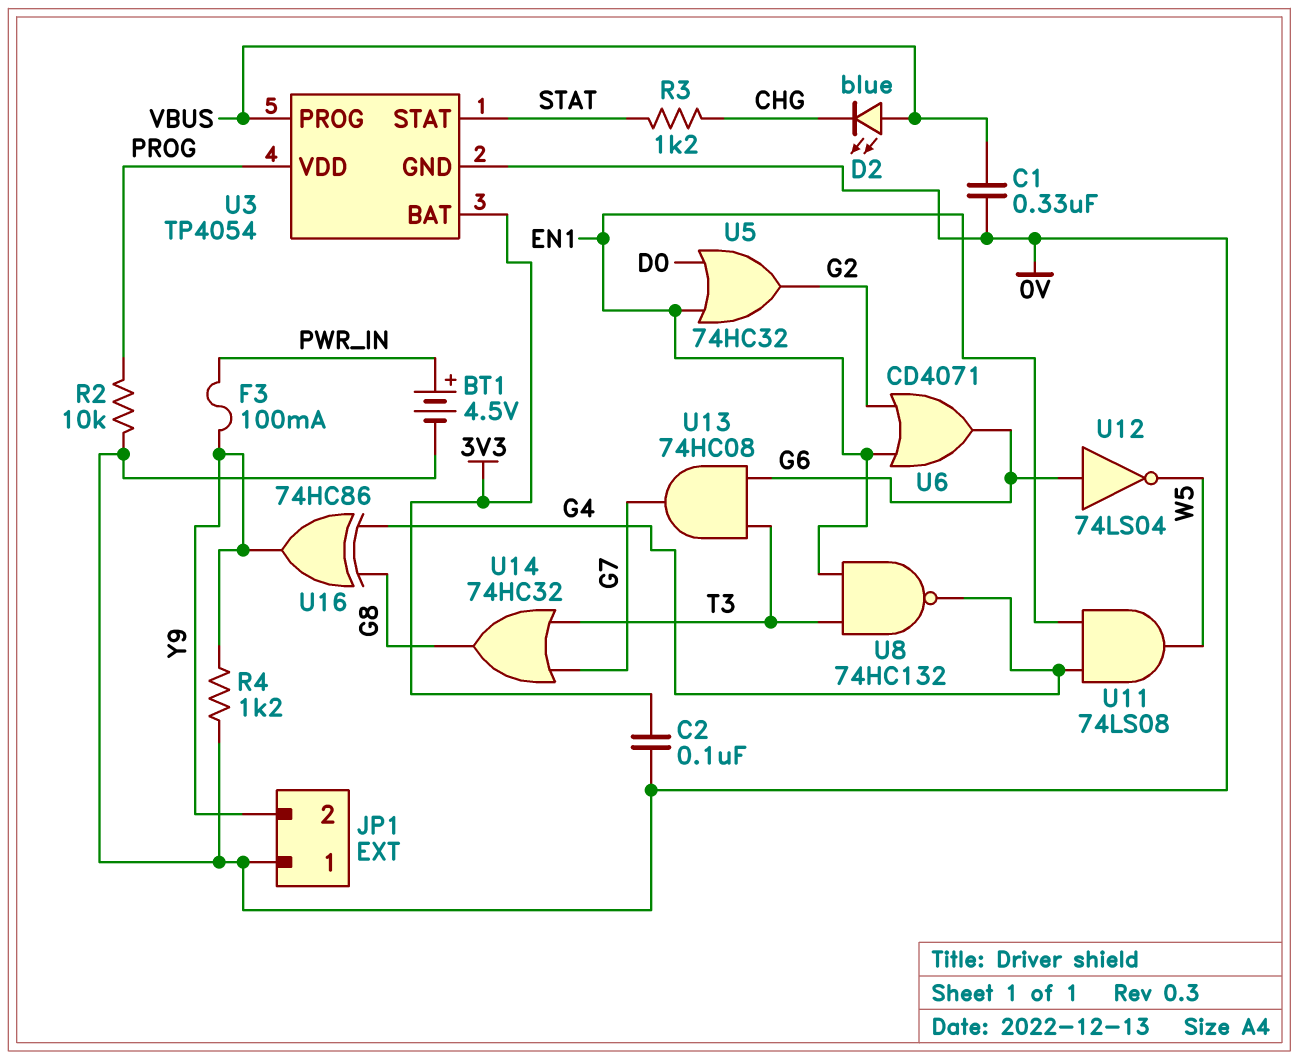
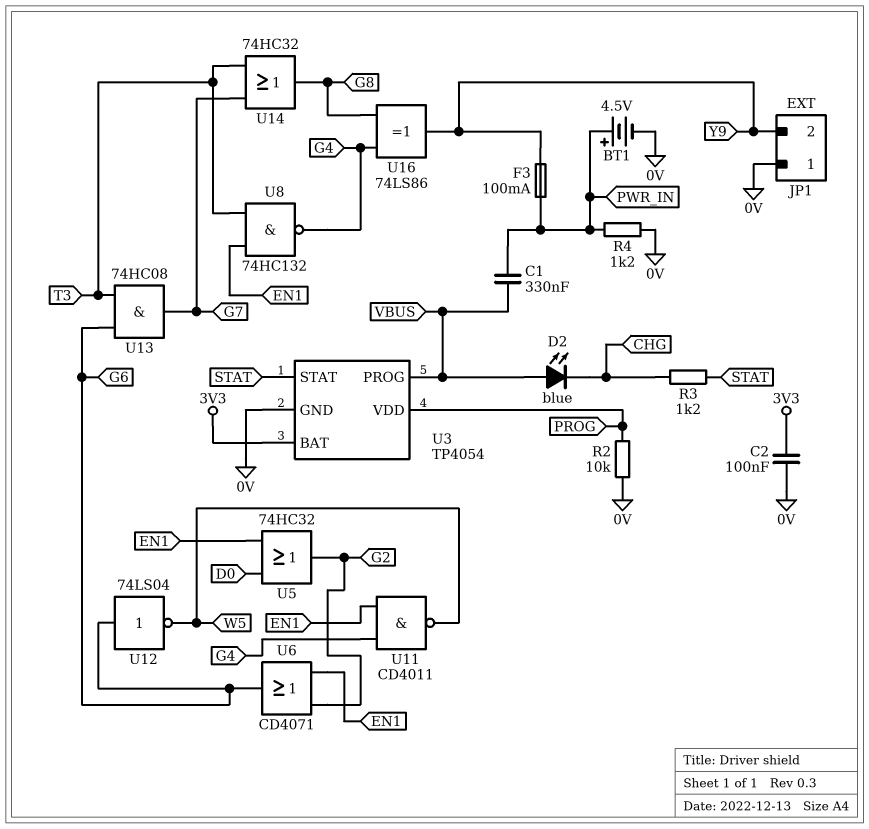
C1: 330nF (0V, VBUS) -> 330nF (PWR_IN, VBUS)
R4: 1.2k (0V, Y9) -> 1.2k (0V, PWR_IN)
U11: AND 74LS08 (in EN1, in G4, out W5) -> NAND CD4011 (in EN1, in G4, out W5)
U16: XOR 74HC86 (in G4, in G8, out Y9) -> XOR 74LS86 (in G4, in G8, out Y9)

